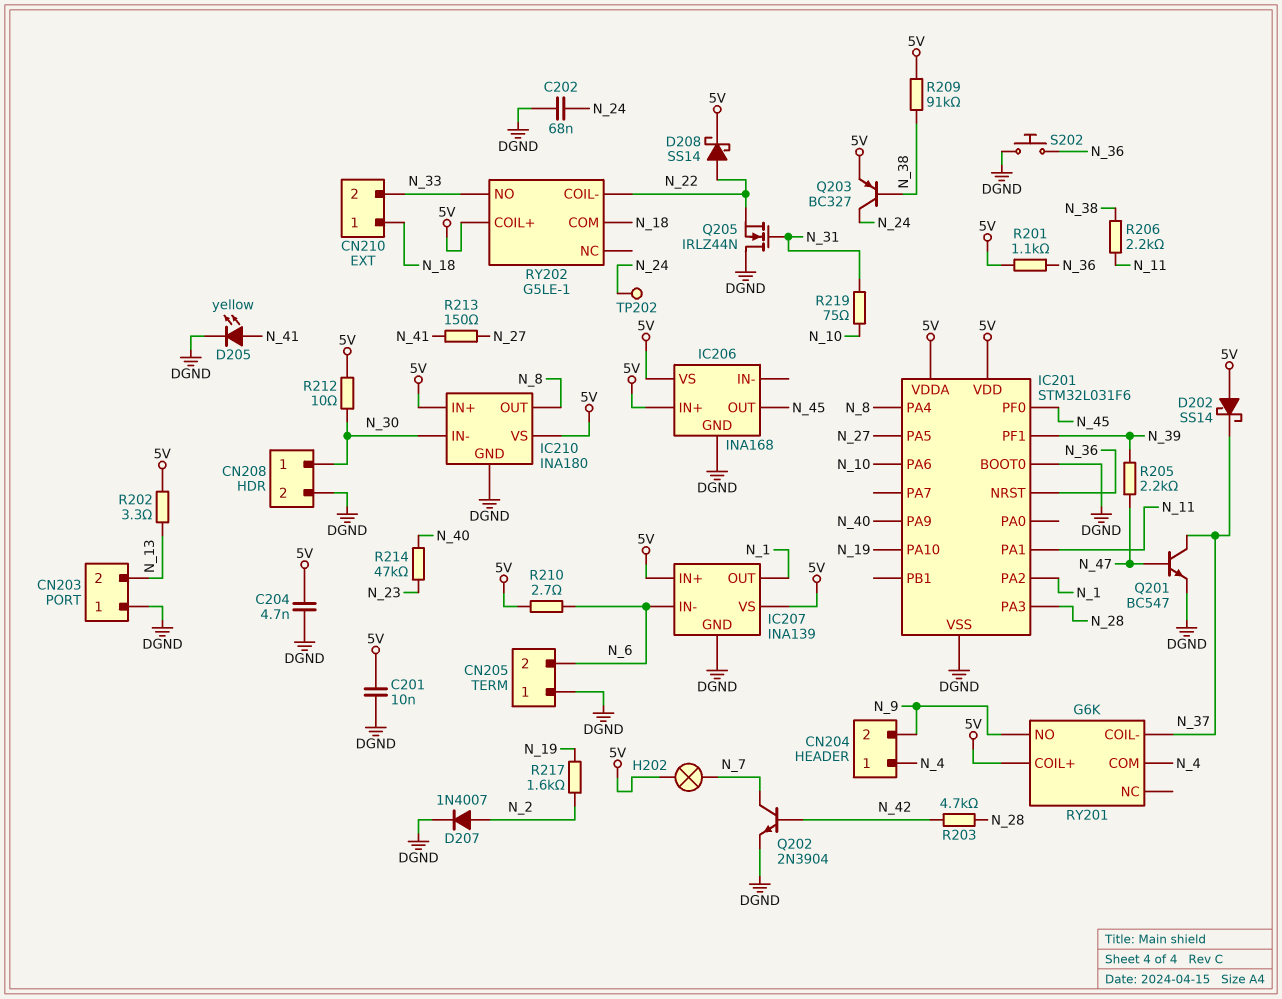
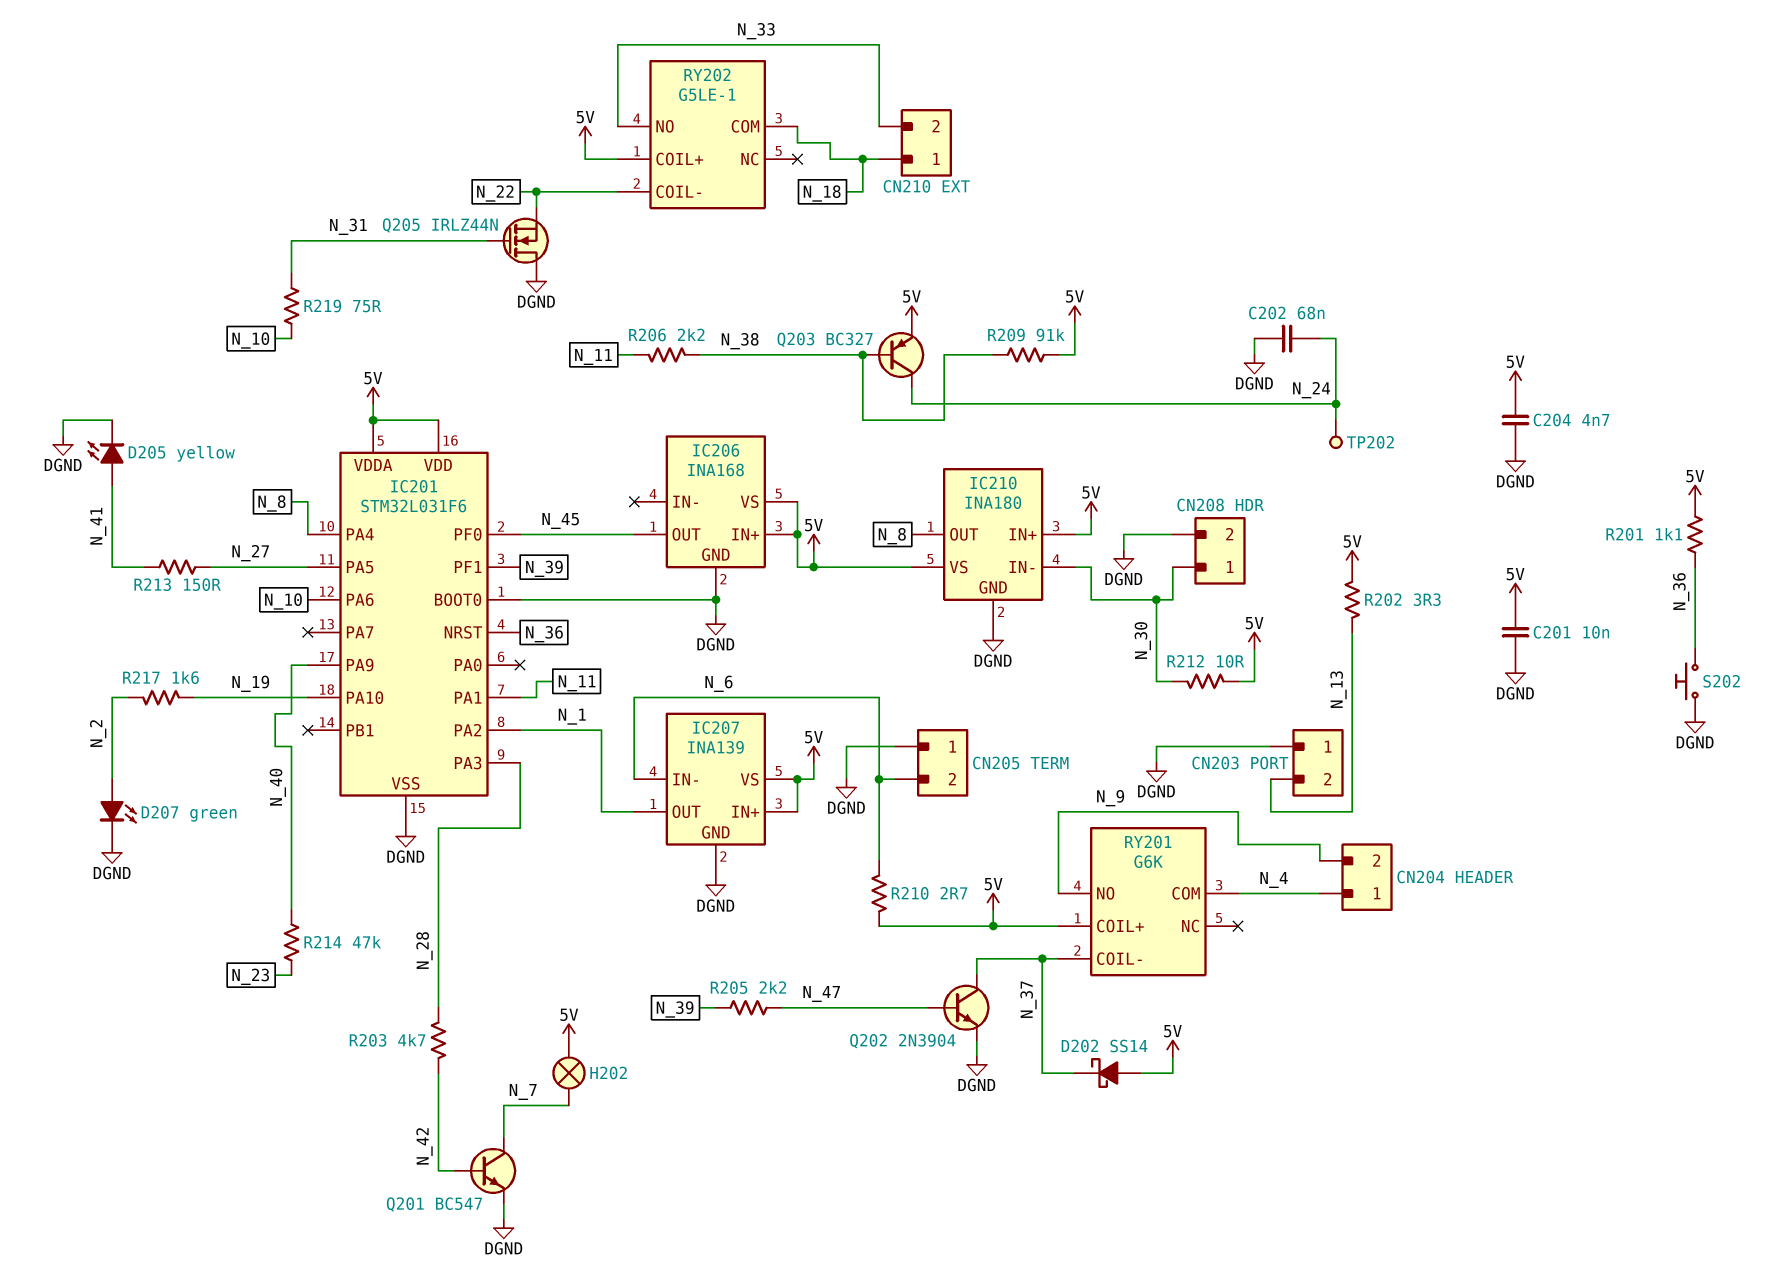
D207: diode 1N4007 (A N_2, K DGND) -> LED green (A N_2, K DGND)
D208: schottky SS14 (A N_22, K 5V) -> none
Q201: NPN BC547 (B N_47, C N_37, E DGND) -> NPN BC547 (B N_42, C N_7, E DGND)
Q202: NPN 2N3904 (B N_42, C N_7, E DGND) -> NPN 2N3904 (B N_47, C N_37, E DGND)

